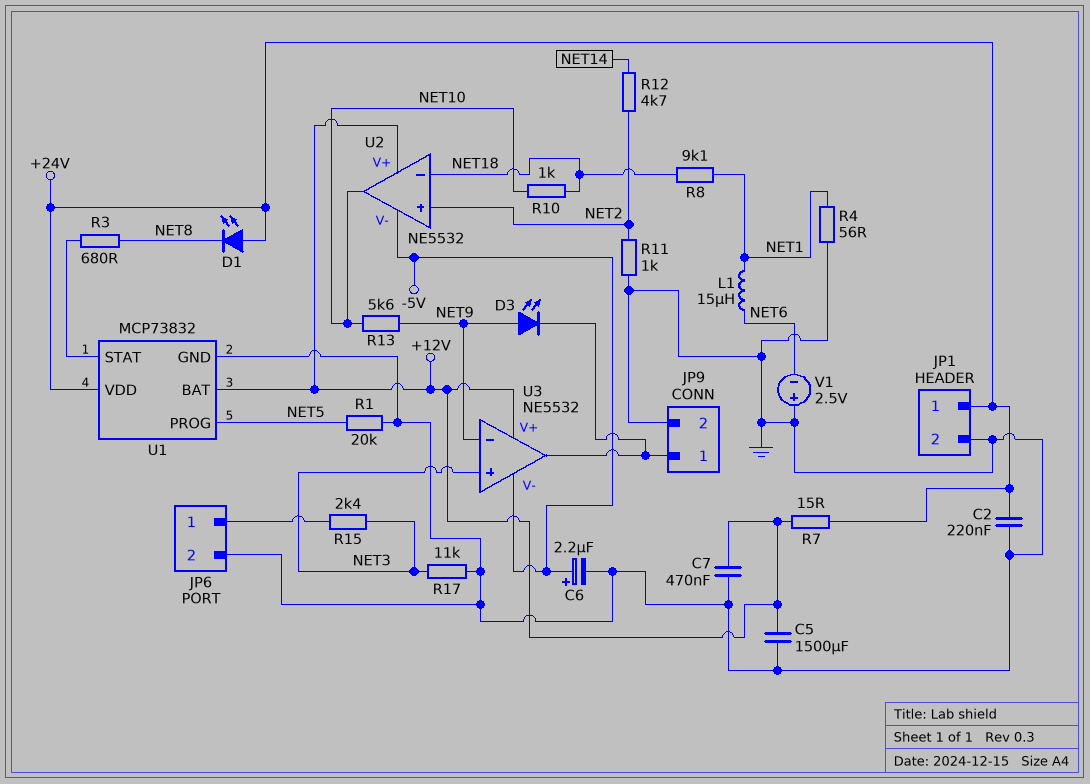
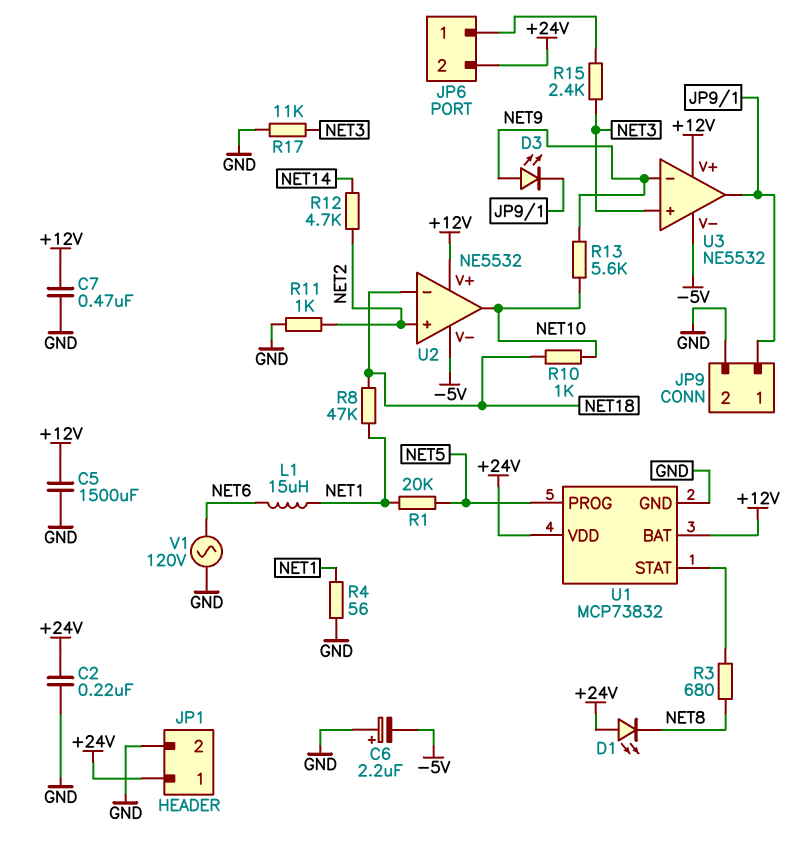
C6: 2.2uF (plus -5V, minus GND) -> 2.2uF (plus GND, minus -5V)
JP6 pin 2: GND -> +24V
R1: 20k (GND, NET5) -> 20k (NET1, NET5)
R7: 15 (+12V, +24V) -> none
R8: 9.1k (NET1, NET18) -> 47k (NET1, NET18)
V1: 2.5V (plus GND, minus NET6) -> AC 120V (GND, NET6)

